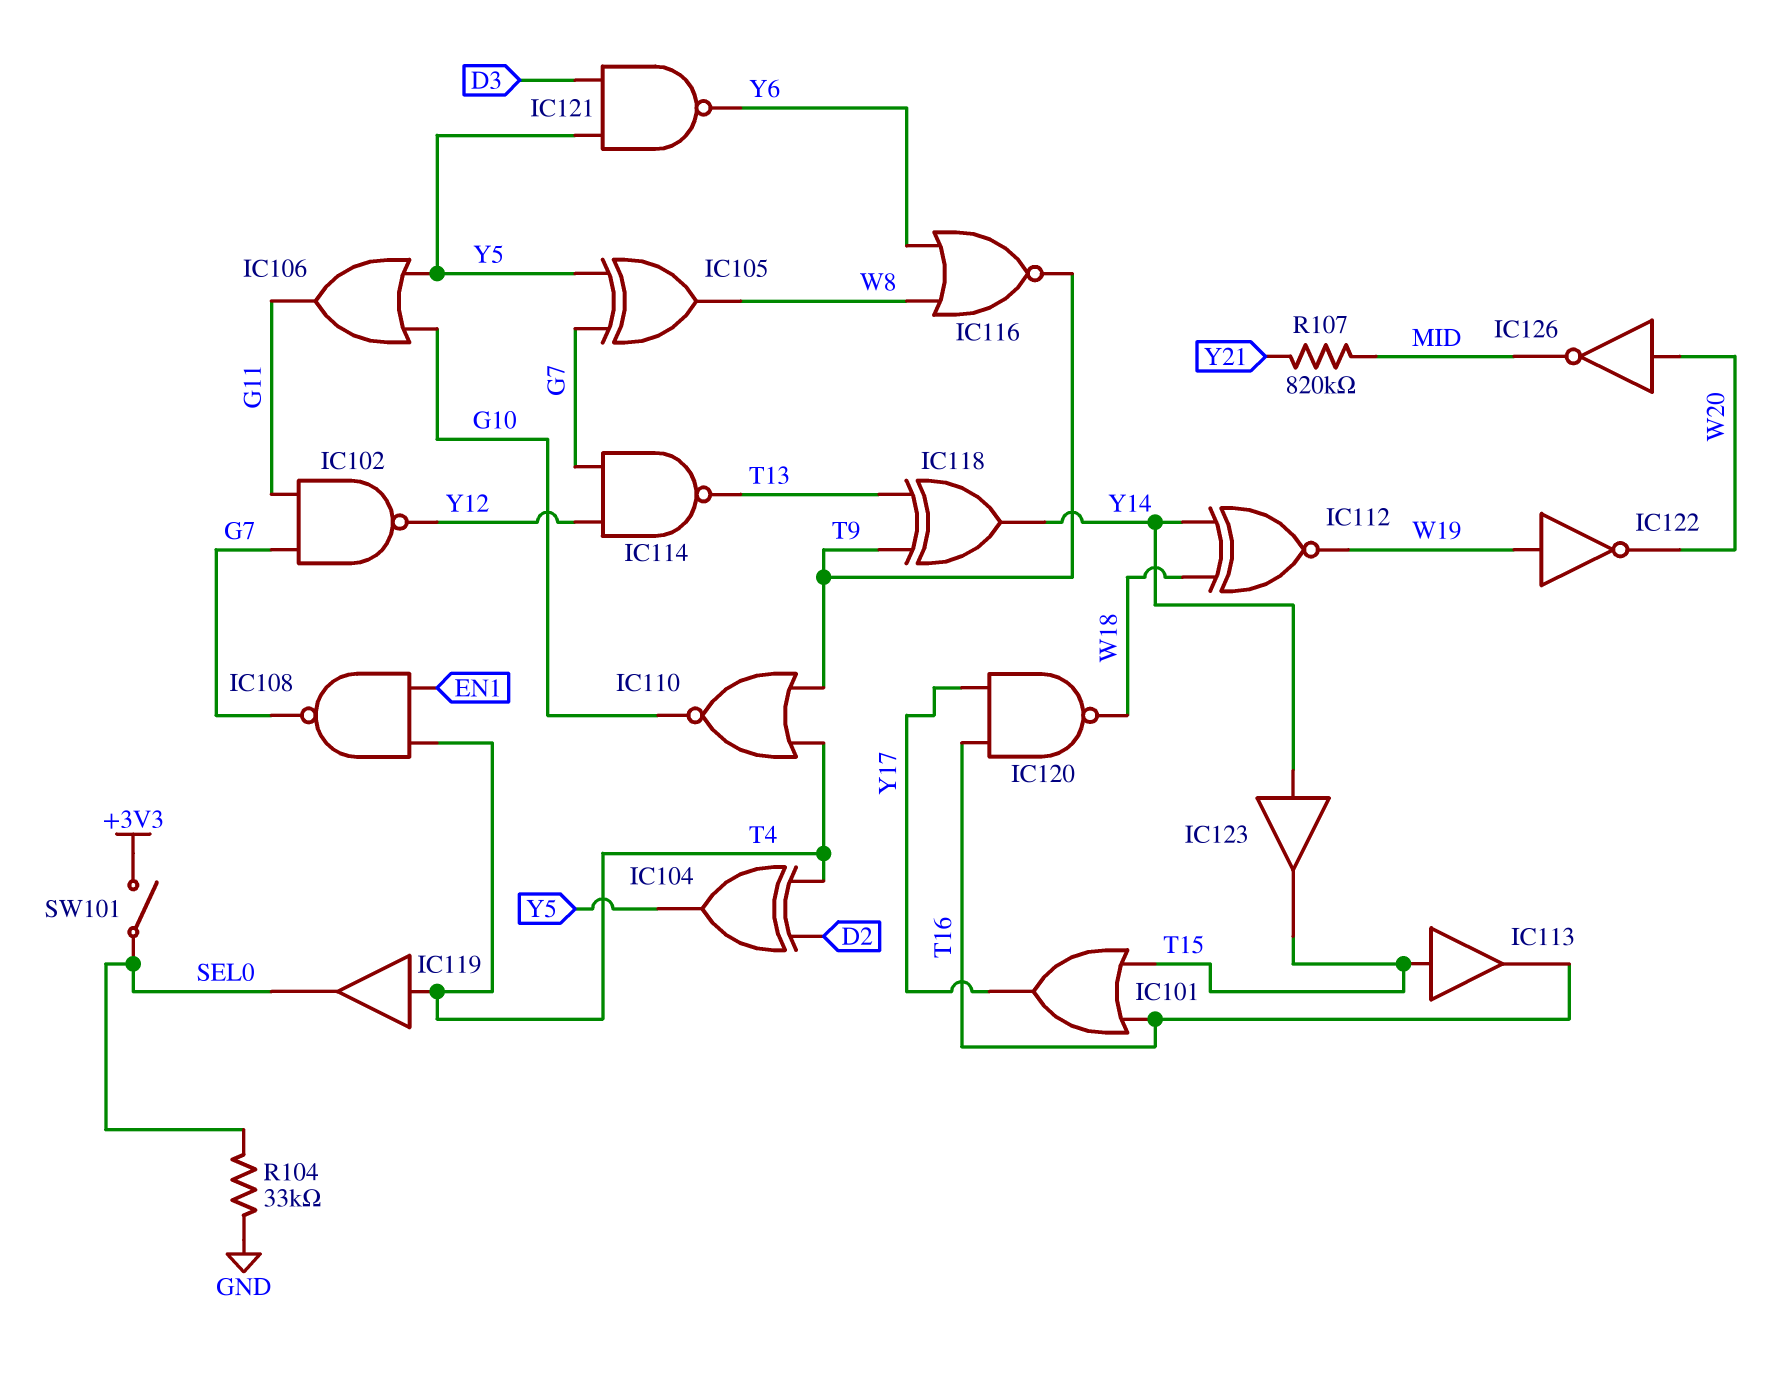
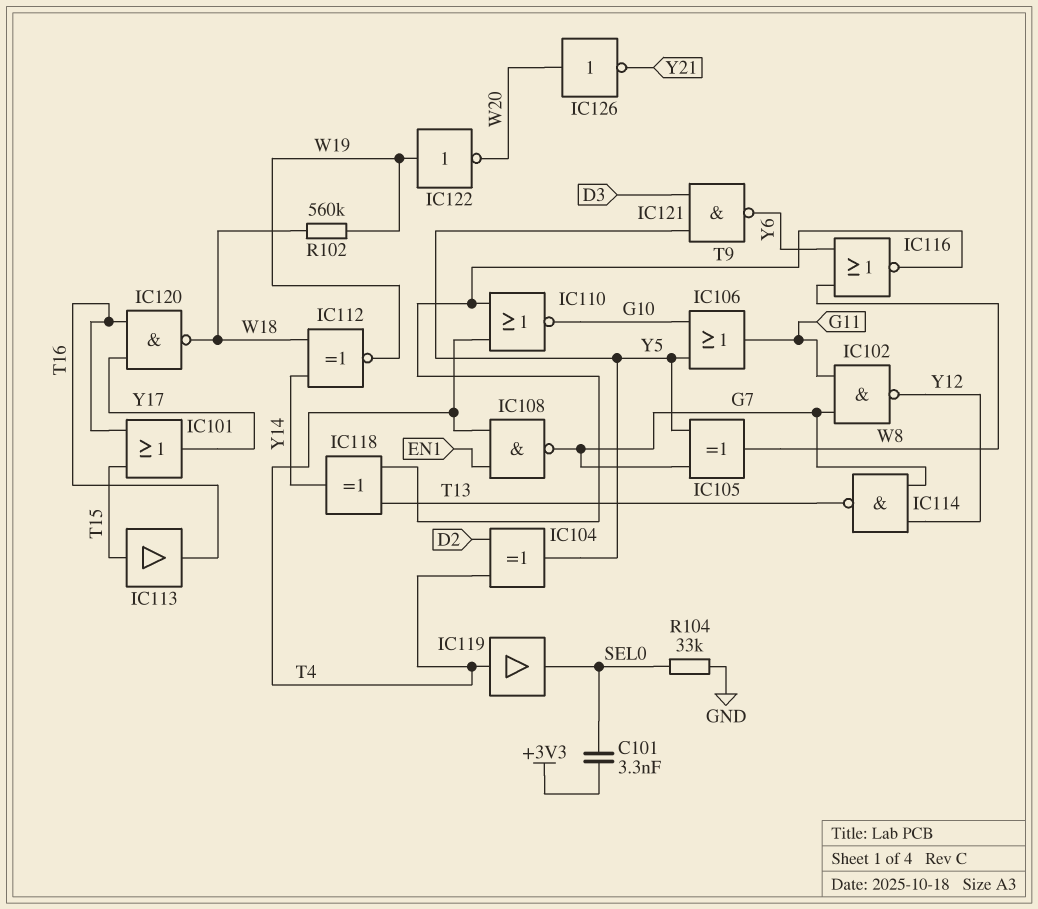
C101: none -> 3.3nF (+3V3, SEL0)
IC123: buffer (in Y14, out T15) -> none
IC126: NOT (in W20, out MID) -> NOT (in W20, out Y21)
R102: none -> 560k (W18, W19)
R107: 820k (MID, Y21) -> none
SW101: switch (+3V3, SEL0) -> none

